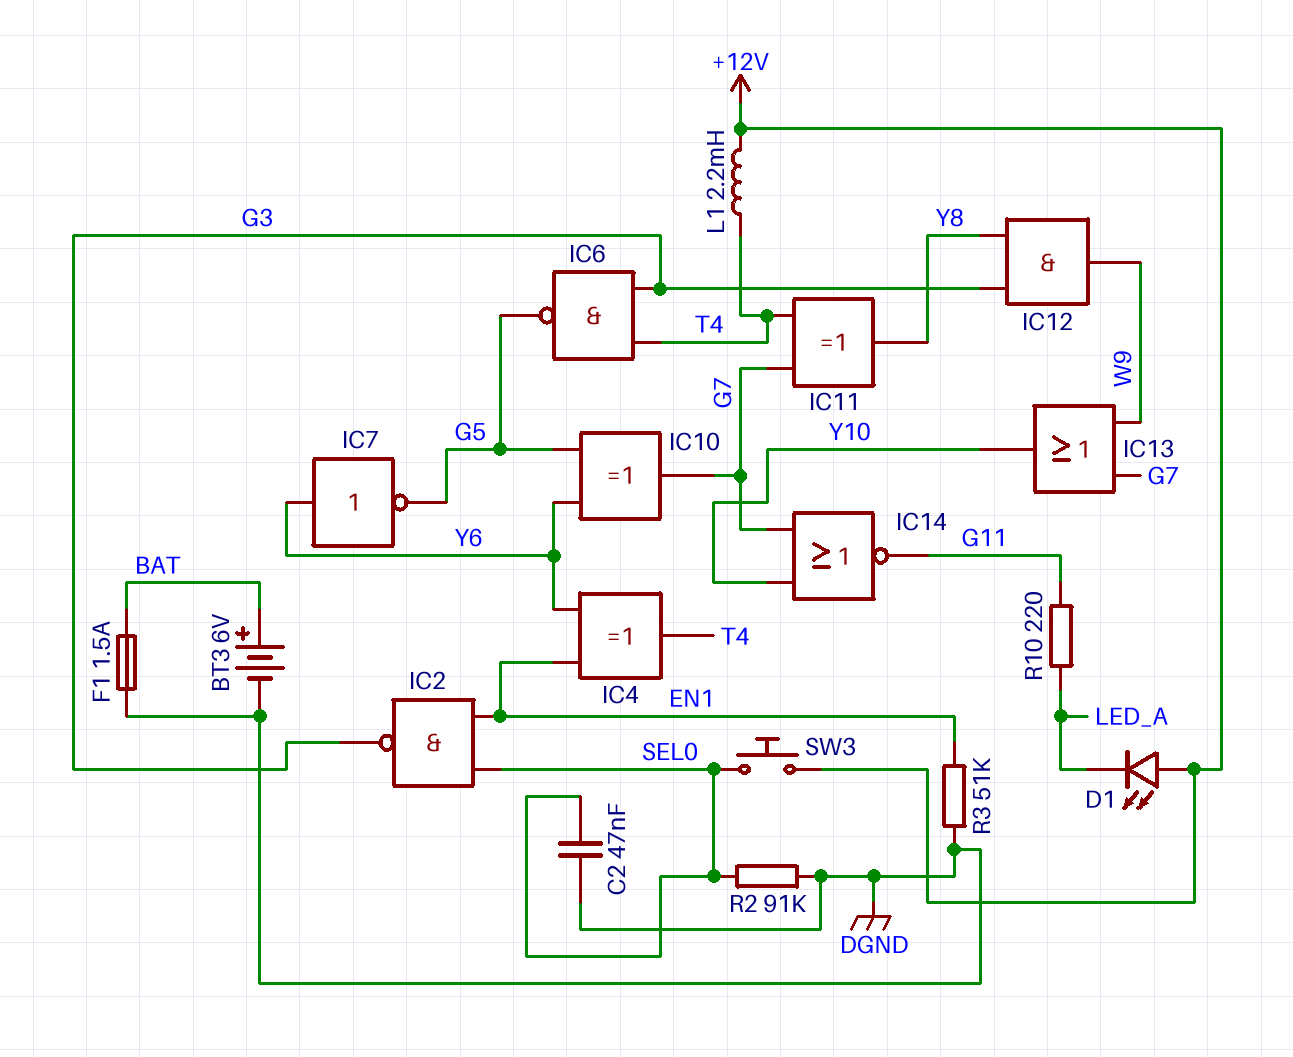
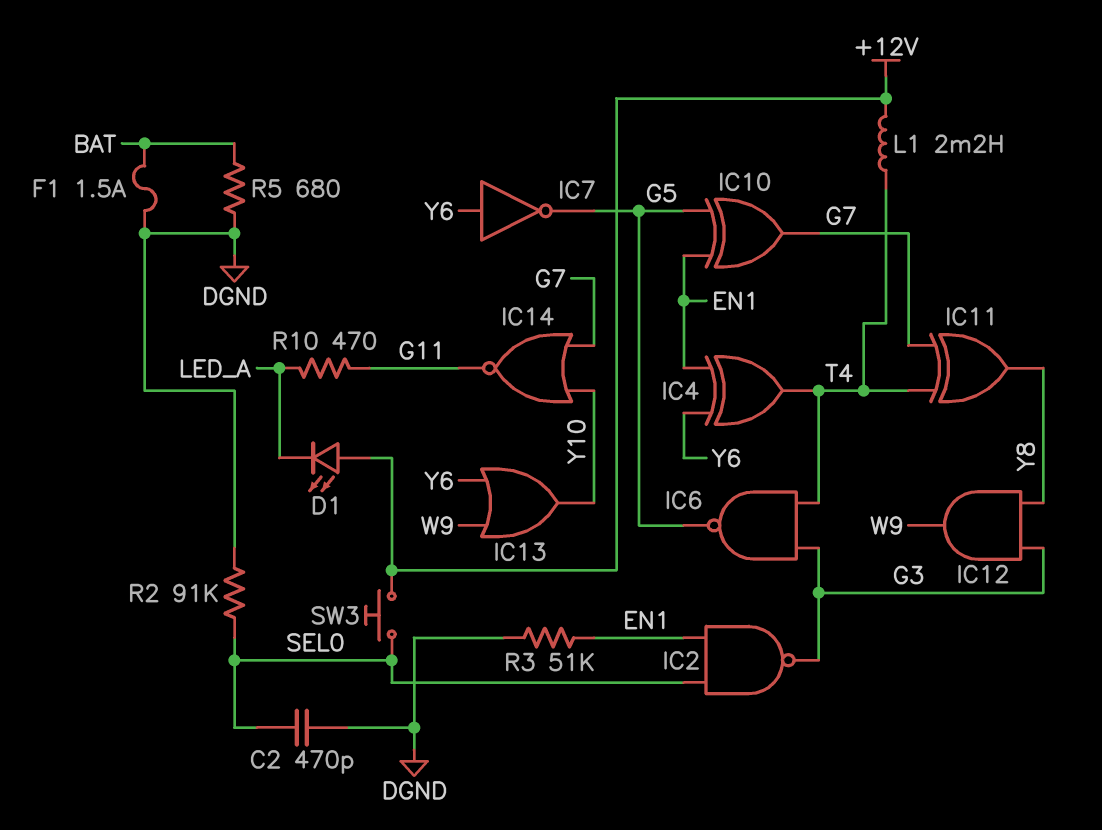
BT3: 6V (plus BAT, minus DGND) -> none
C2: 47nF (DGND, SEL0) -> 470pF (DGND, SEL0)
IC10: XOR (in G5, in Y6, out G7) -> XOR (in EN1, in G5, out G7)
IC13: OR (in G7, in W9, out Y10) -> OR (in W9, in Y6, out Y10)
R5: none -> 680 (BAT, DGND)
R10: 220 (G11, LED_A) -> 470 (G11, LED_A)

